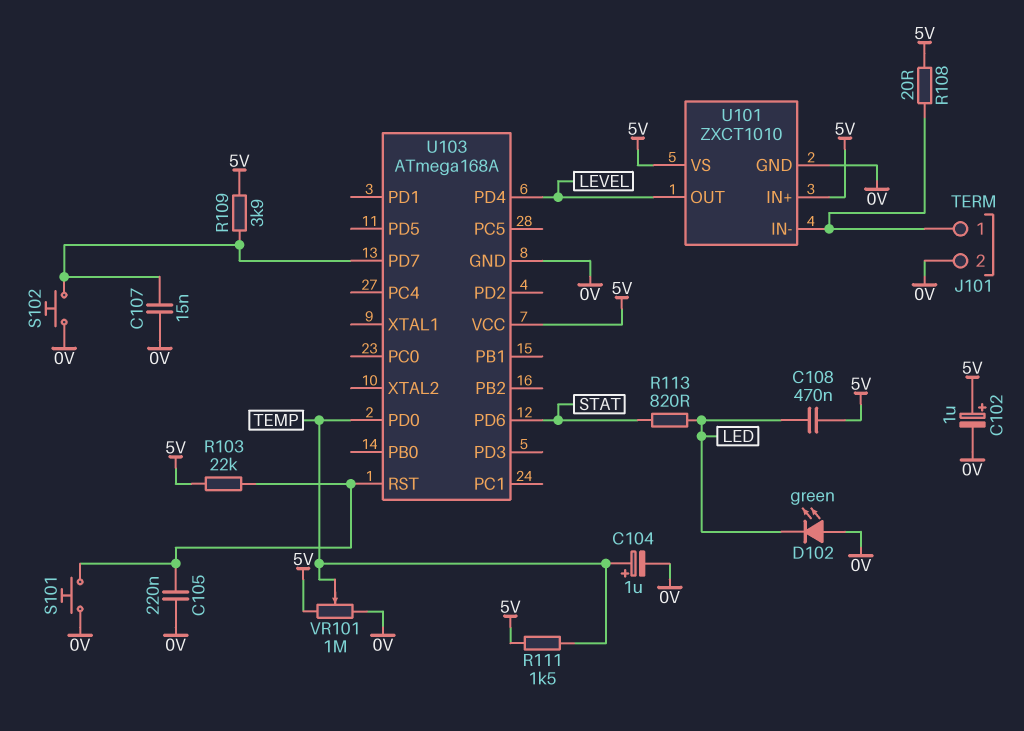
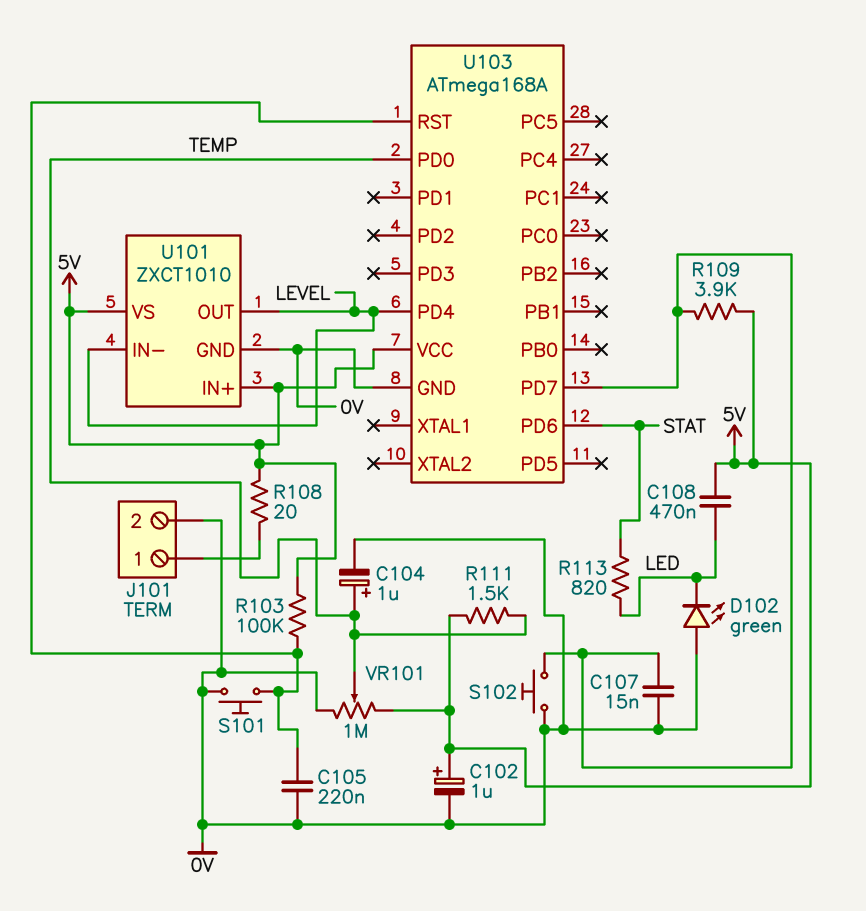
R103: 22k (5V, U103/RST) -> 100k (5V, U103/RST)
U101 pin IN-: J101/1 -> LEVEL

